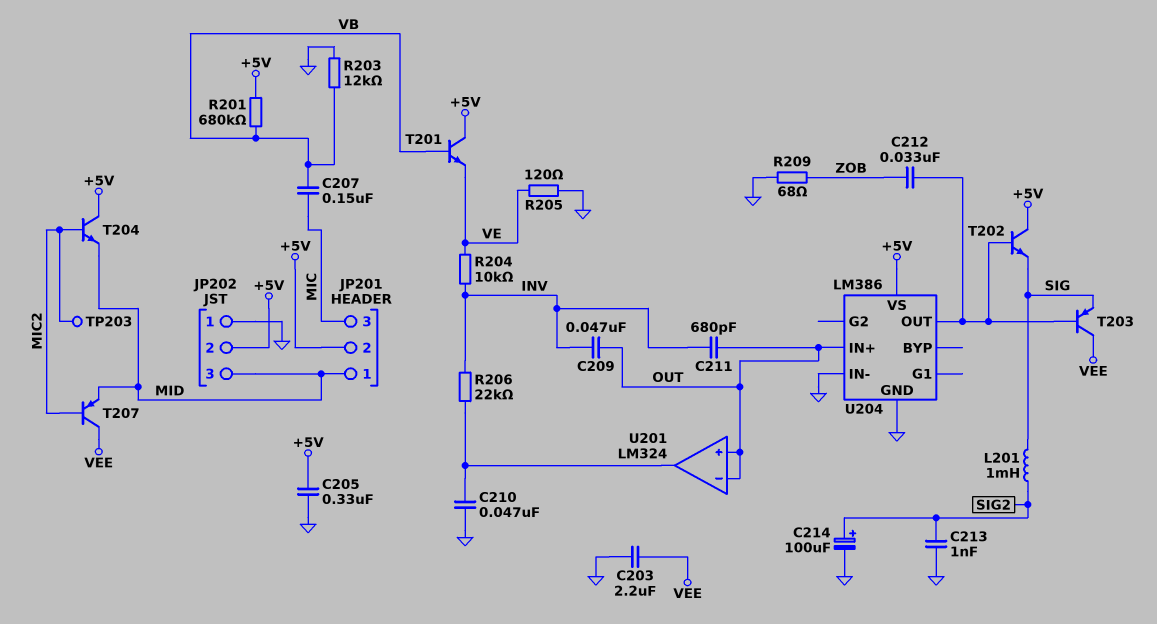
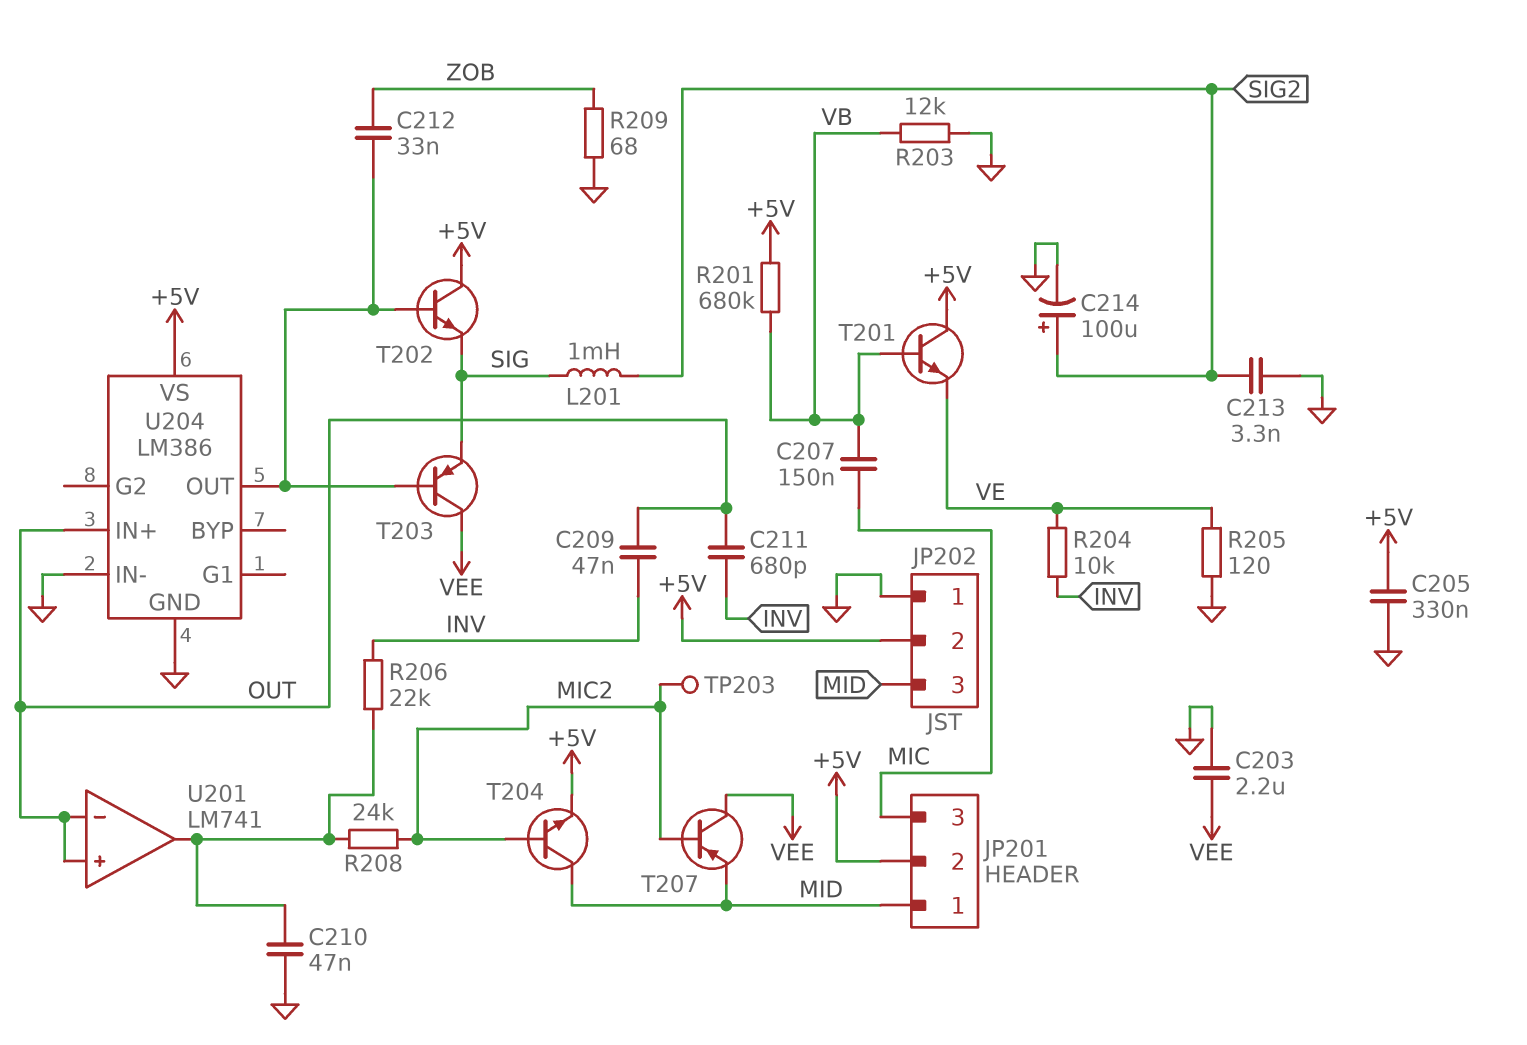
C213: 1nF (GND, SIG2) -> 3.3nF (GND, SIG2)
R208: none -> 24k (MIC2, U201/out)
T204: NPN (B MIC2, C +5V, E MID) -> NPN (B MIC2, C MID, E +5V)
U201: LM324 -> LM741

